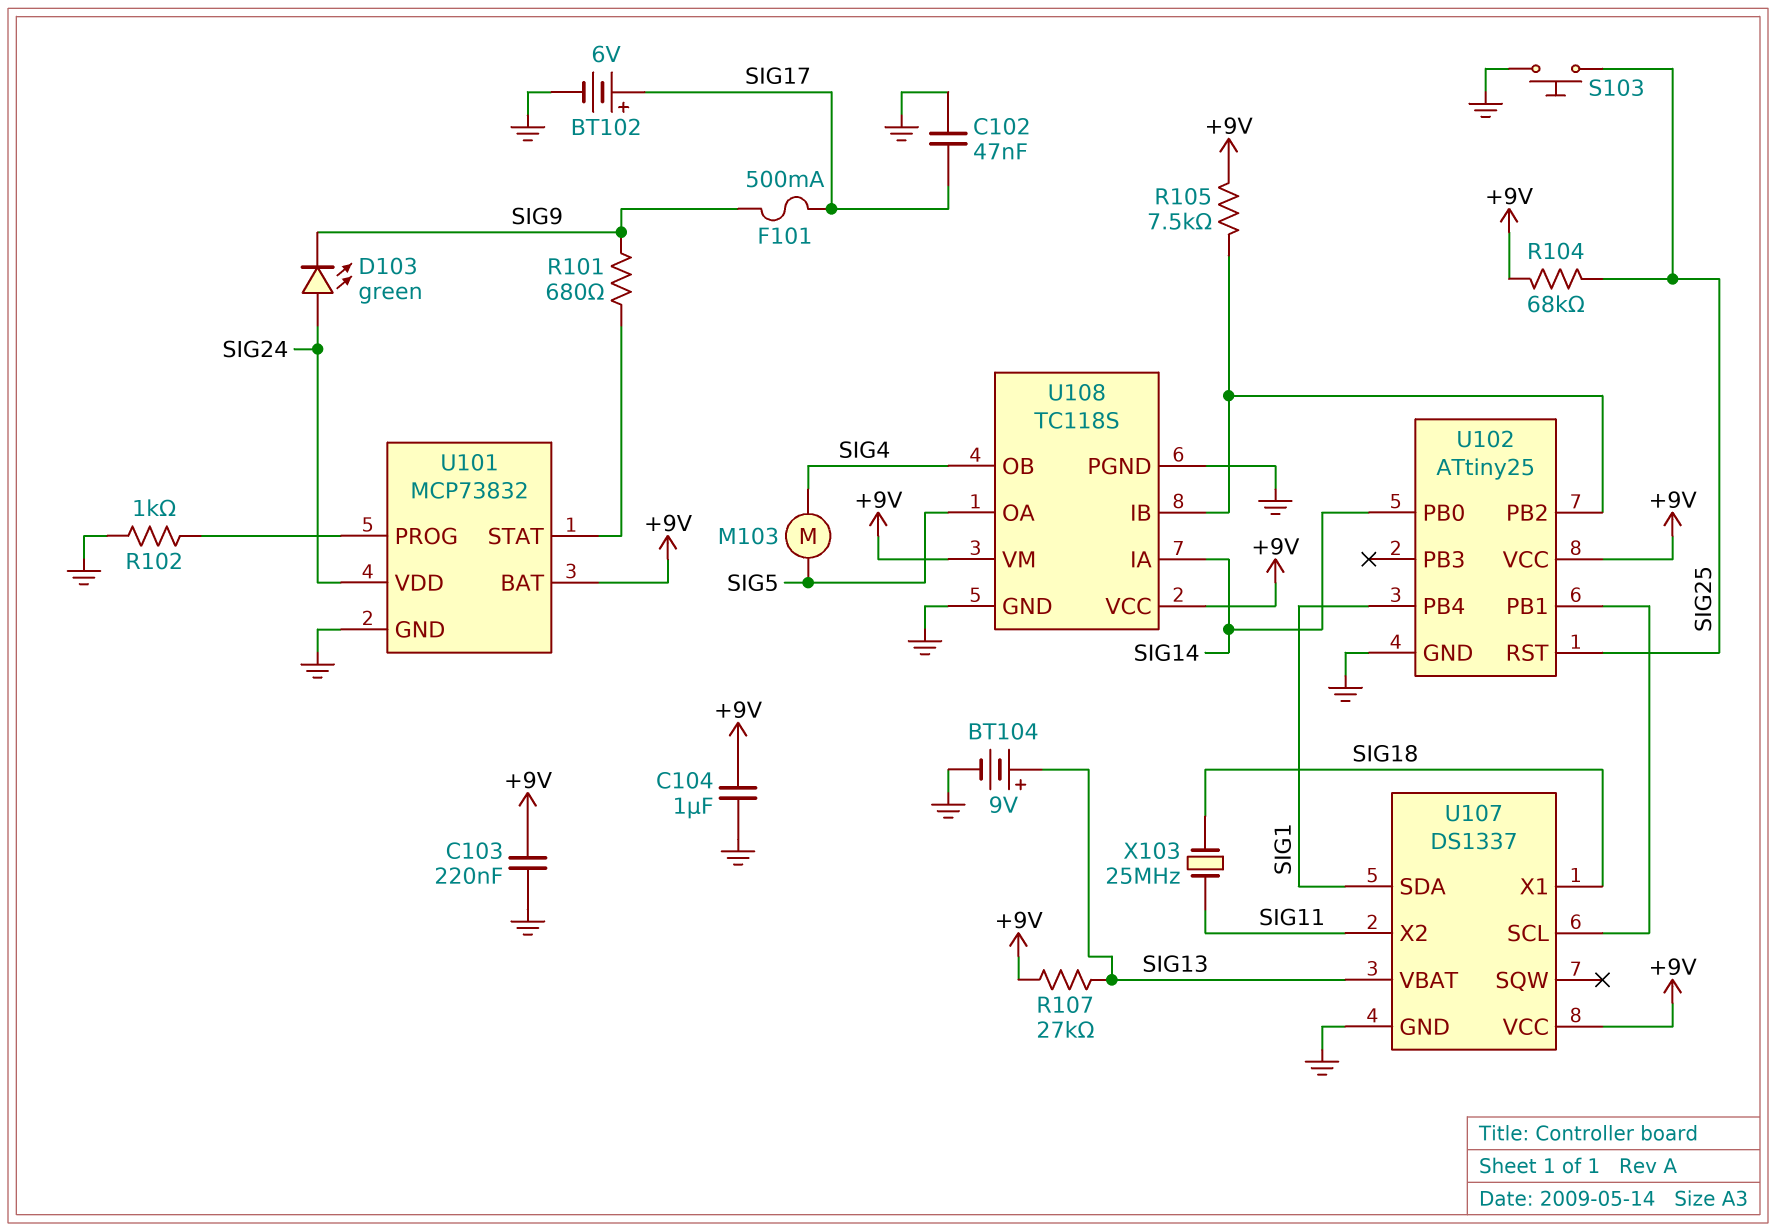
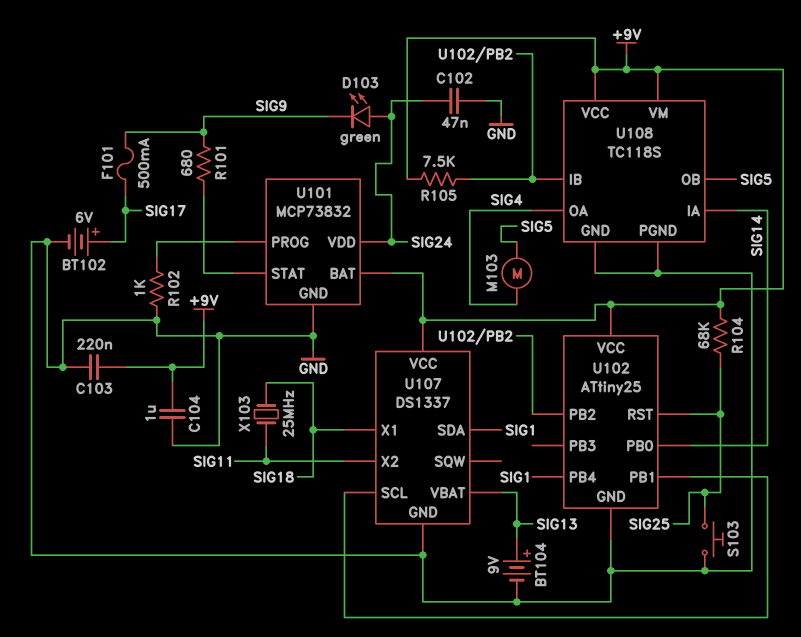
C102: 47nF (GND, SIG17) -> 47nF (GND, SIG24)
R107: 27k (+9V, SIG13) -> none
U108 pin OA: SIG5 -> SIG4
U108 pin OB: SIG4 -> SIG5

